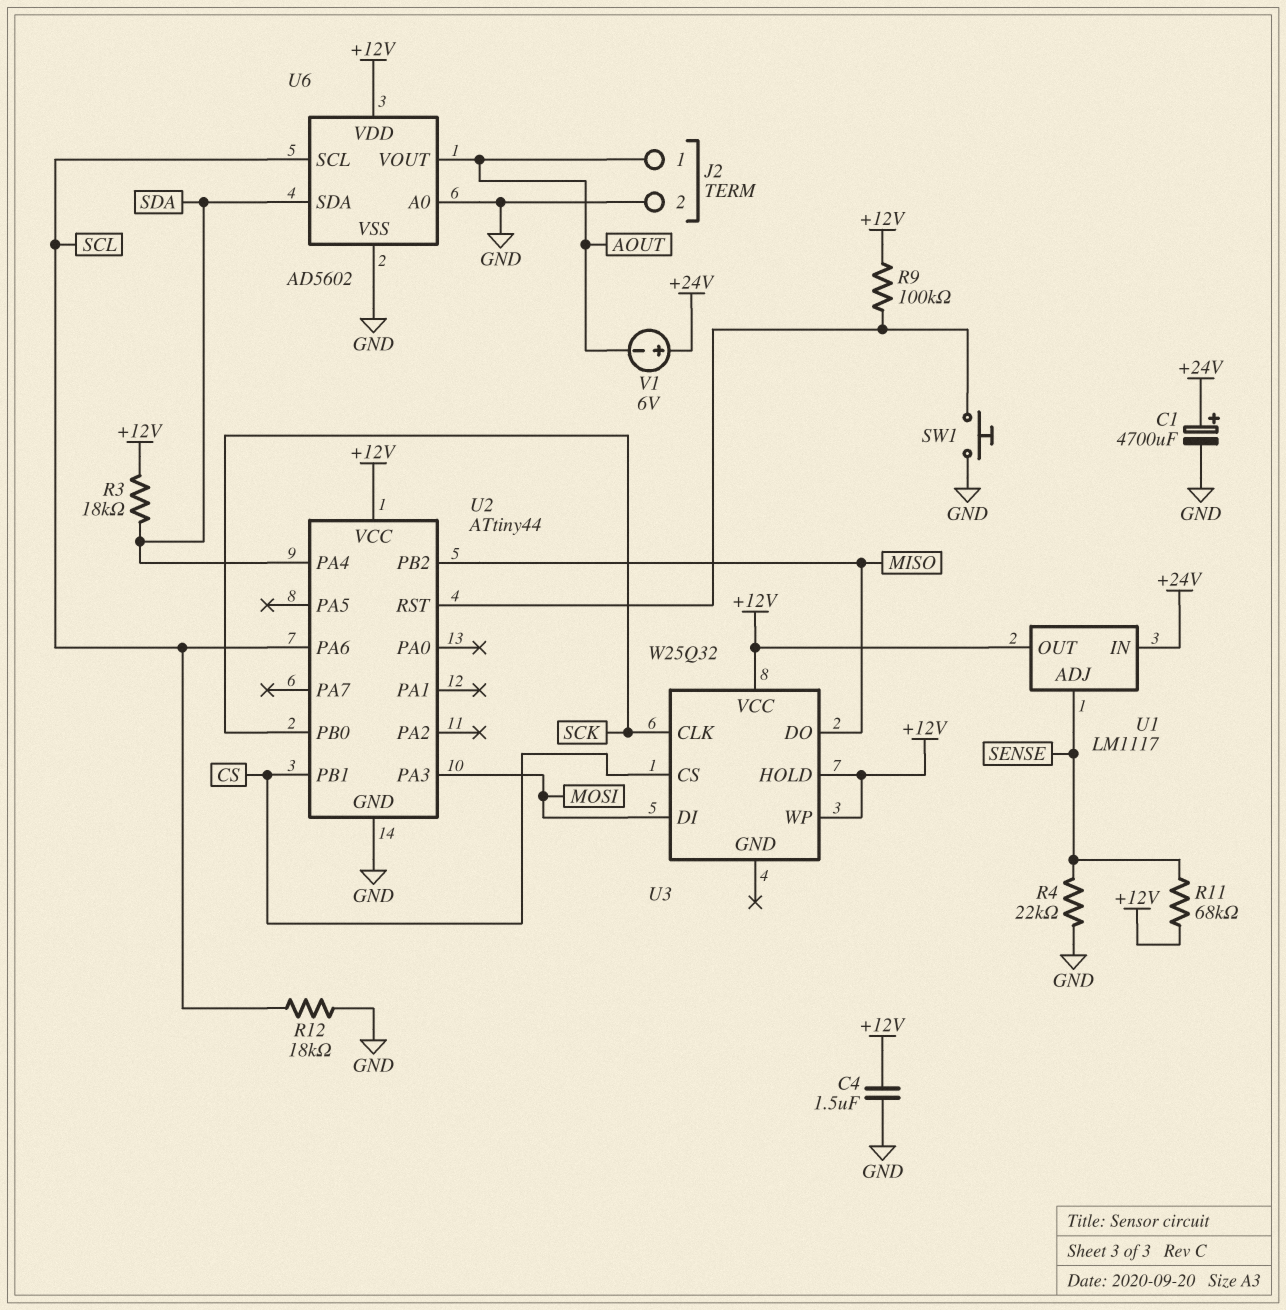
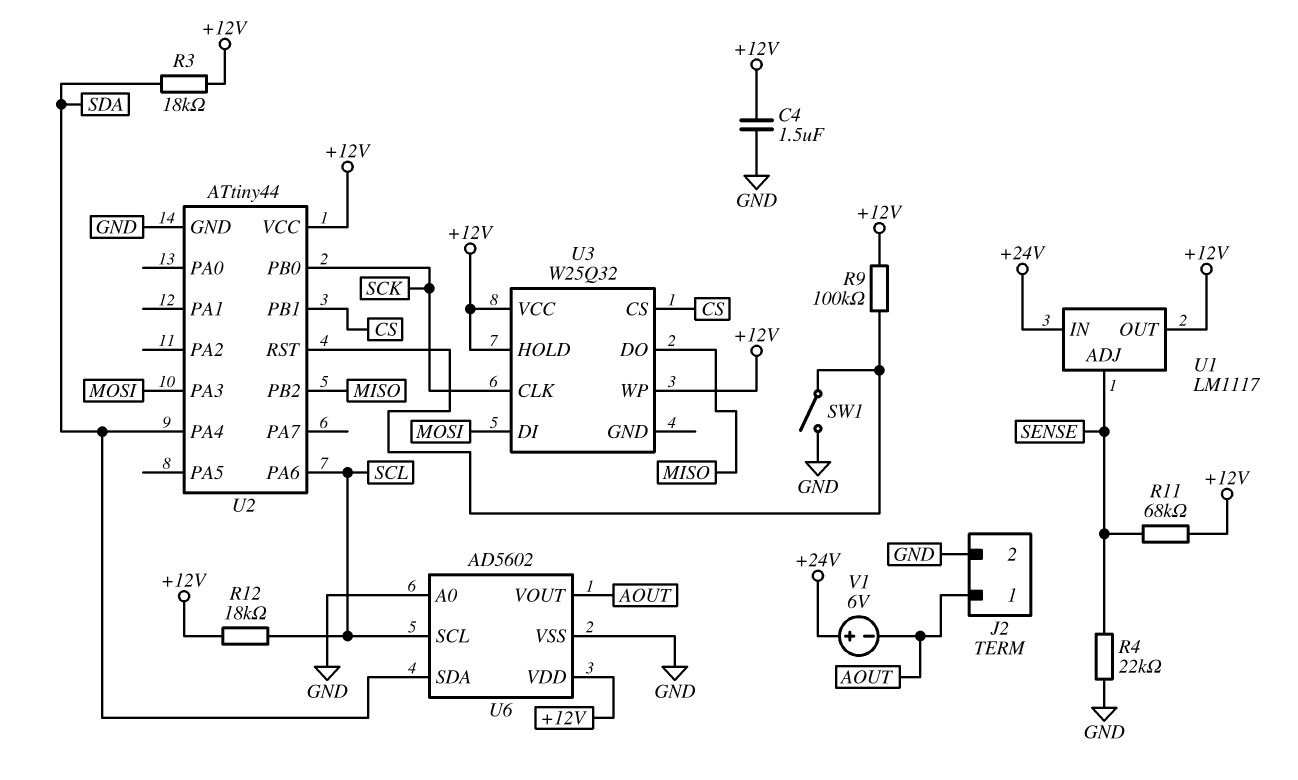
C1: 4700uF (plus +24V, minus GND) -> none
R12: 18k (GND, SCL) -> 18k (+12V, SCL)
SW1: button (GND, U2/RST) -> switch (GND, U2/RST)

